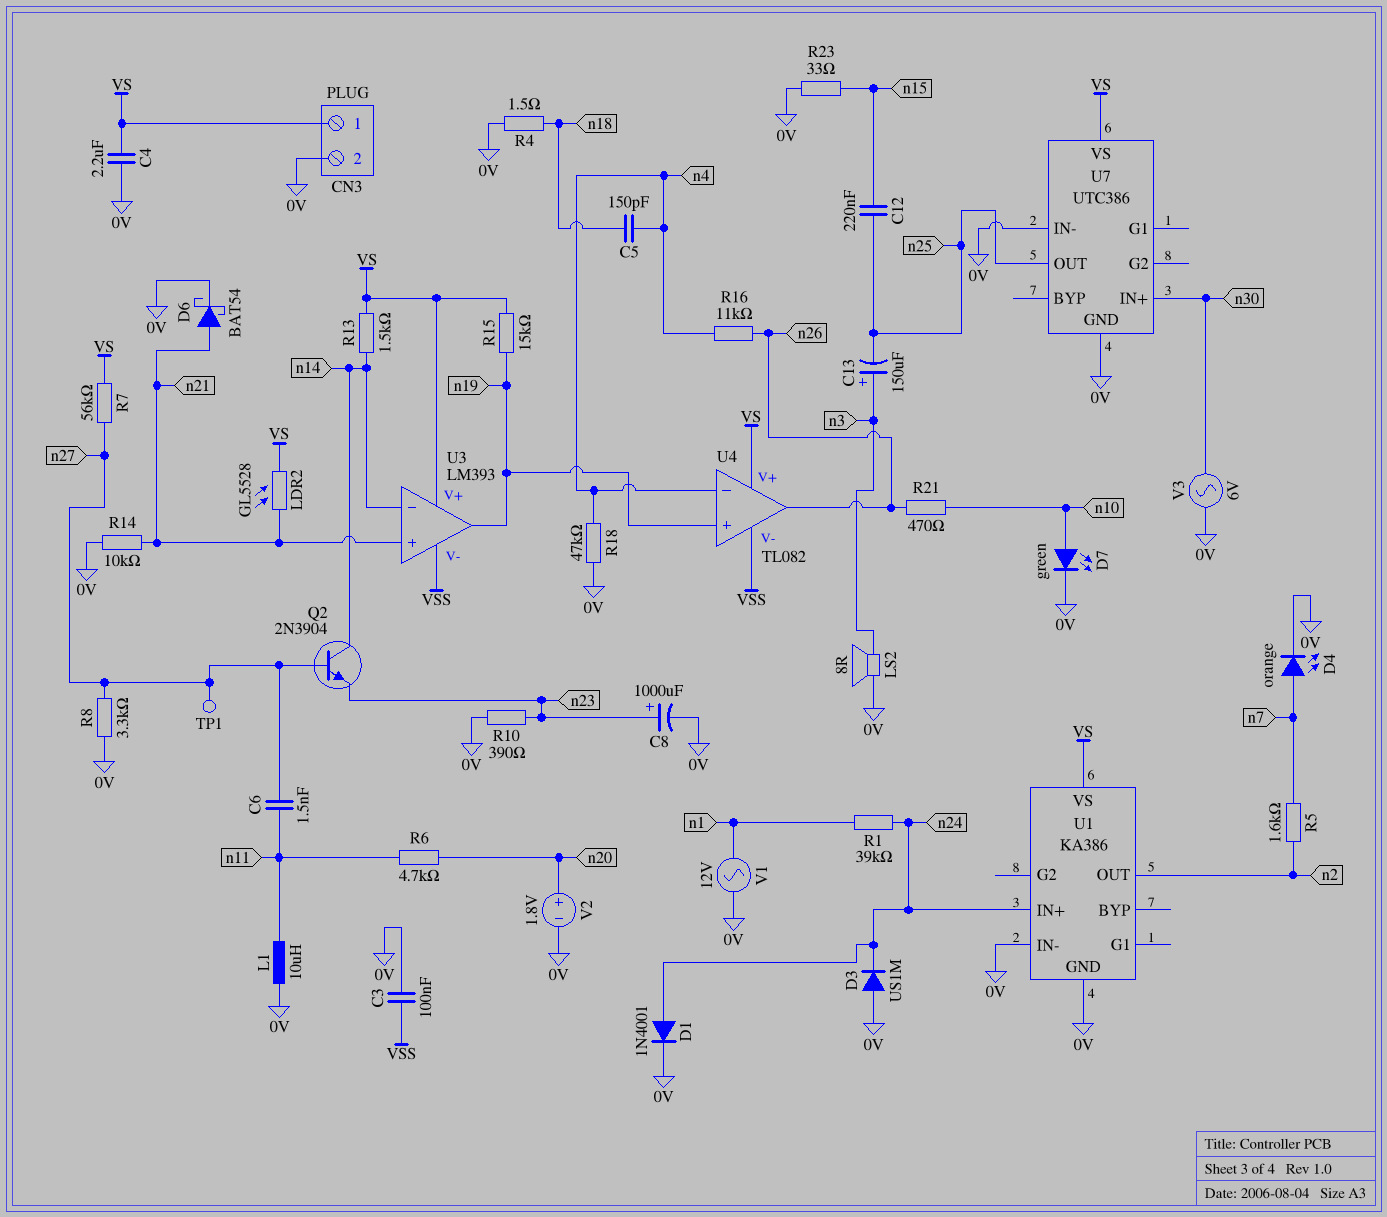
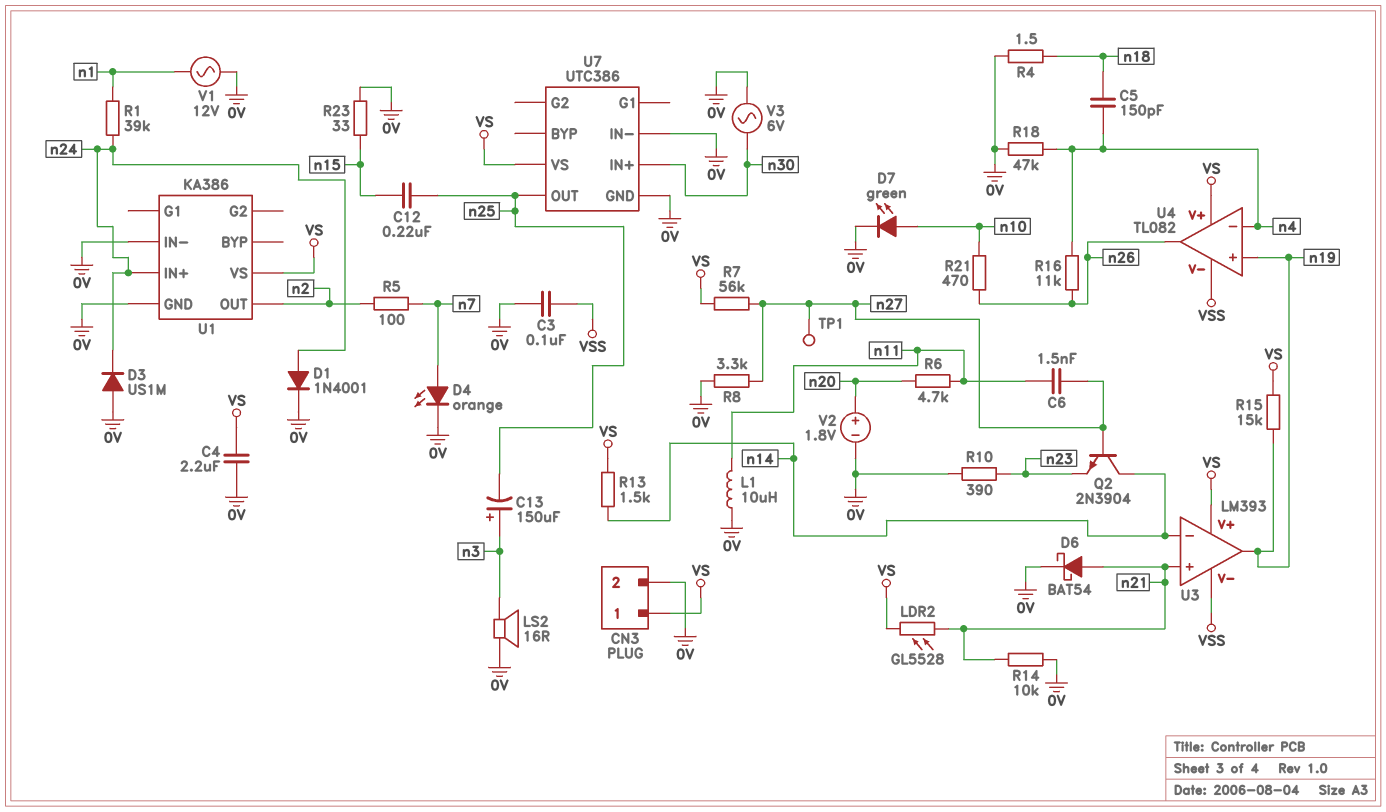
C8: 1000uF (plus n23, minus 0V) -> none
LS2: speaker 8R (0V, n3) -> speaker 16R (0V, n3)
R5: 1.6k (n2, n7) -> 100 (n2, n7)

